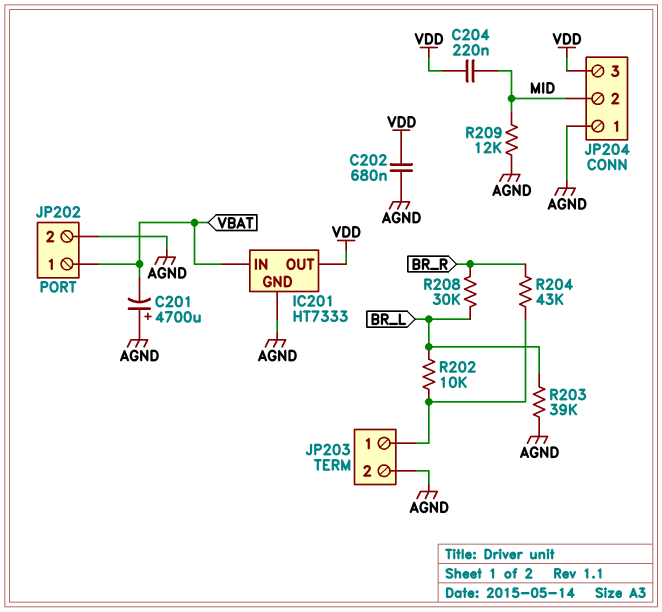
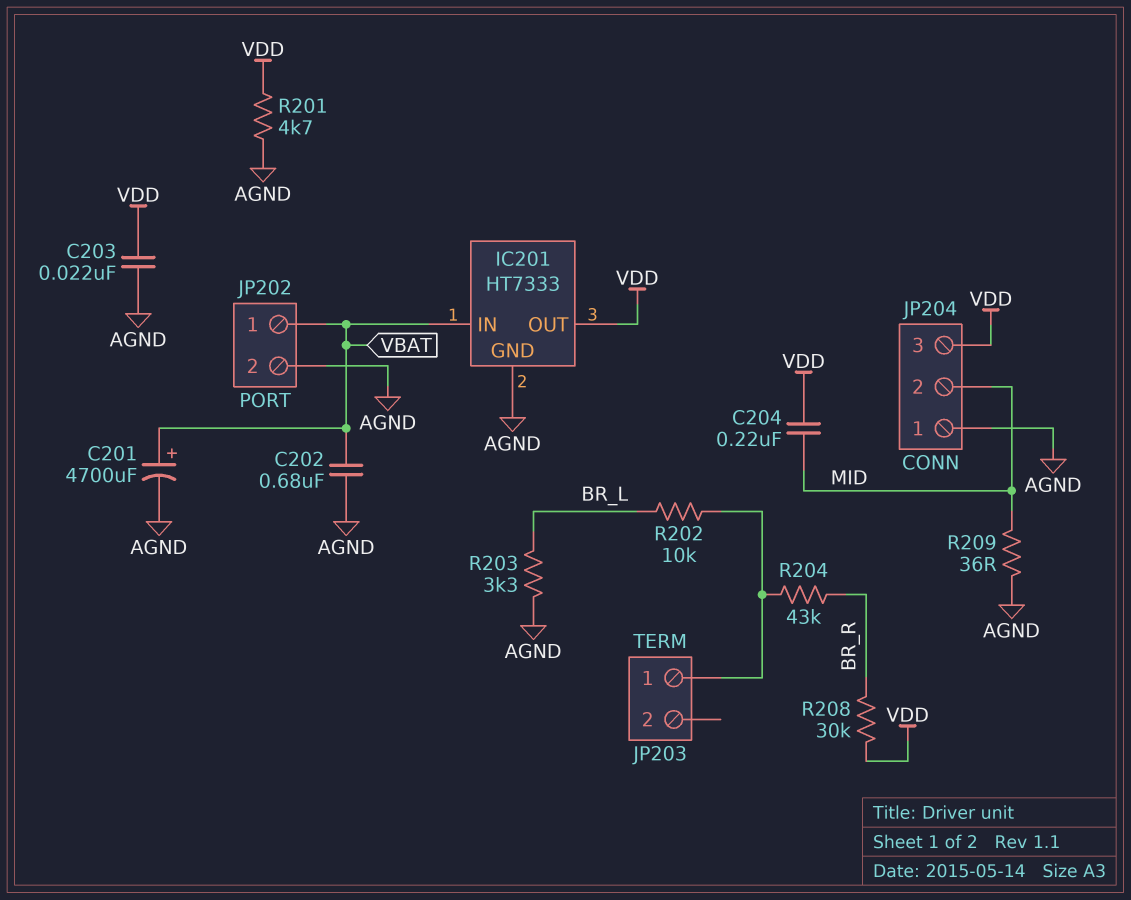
C201: 4700uF (plus AGND, minus VBAT) -> 4700uF (plus VBAT, minus AGND)
C202: 680nF (AGND, VDD) -> 680nF (AGND, VBAT)
C203: none -> 22nF (AGND, VDD)
JP203 pin 2: AGND -> none
R201: none -> 4.7k (AGND, VDD)
R203: 39k (AGND, BR_L) -> 3.3k (AGND, BR_L)
R208: 30k (BR_L, BR_R) -> 30k (BR_R, VDD)
R209: 12k (AGND, MID) -> 36 (AGND, MID)

